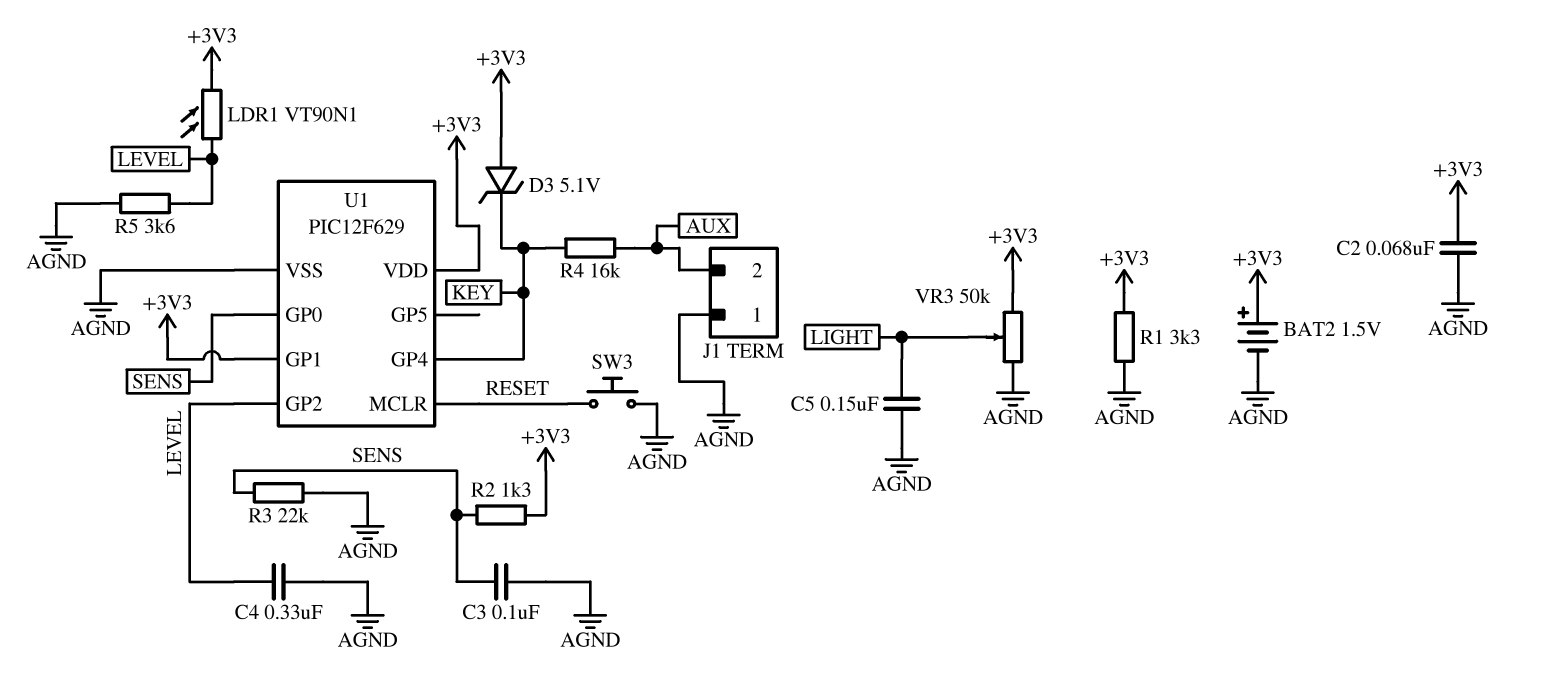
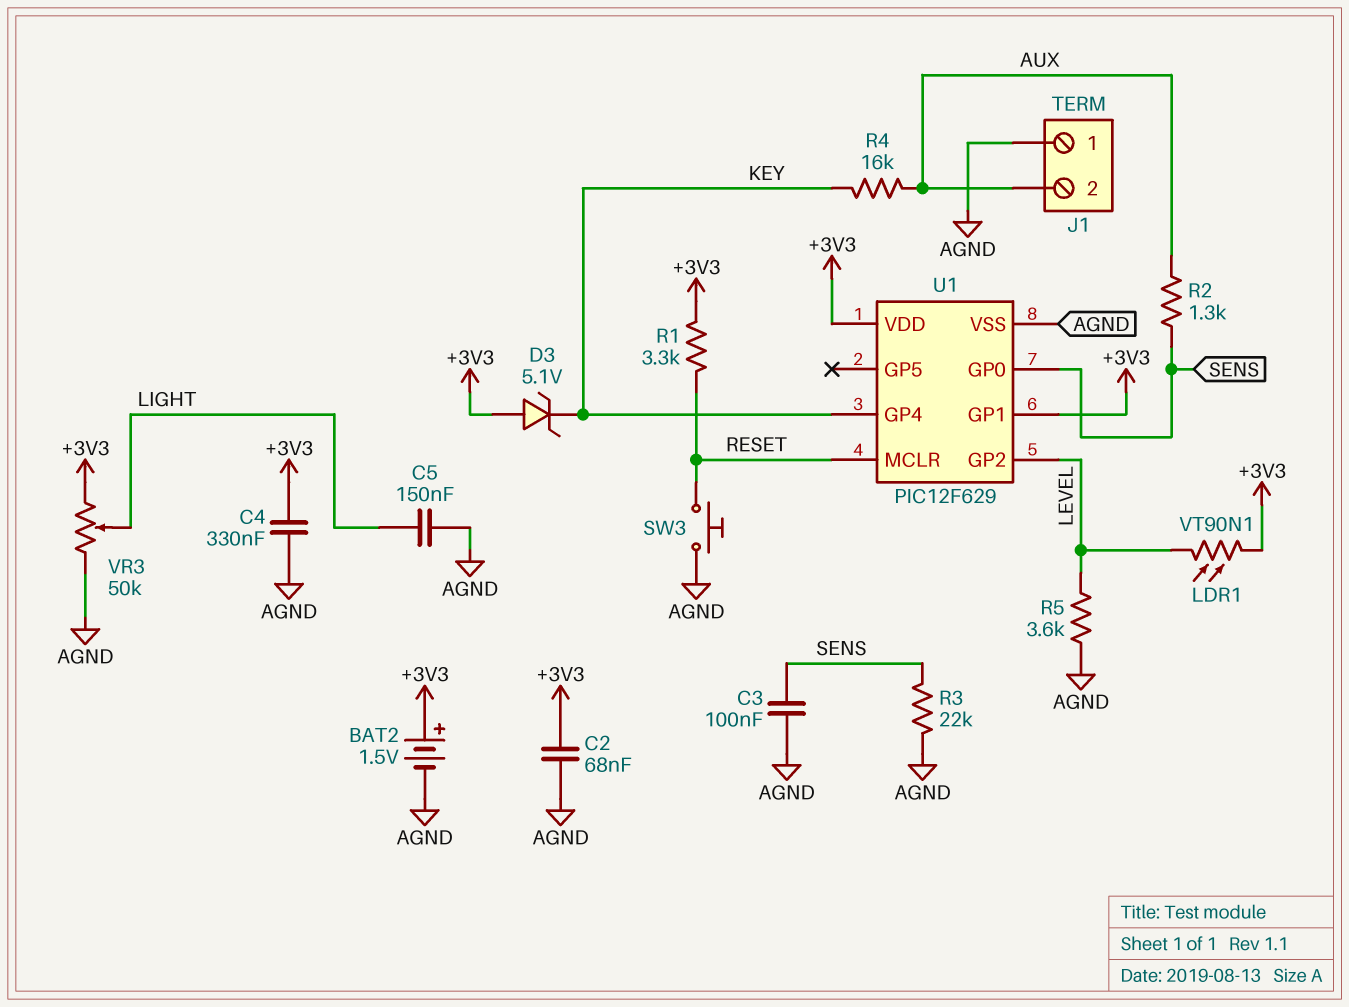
C4: 330nF (AGND, LEVEL) -> 330nF (+3V3, AGND)
R1: 3.3k (+3V3, AGND) -> 3.3k (+3V3, RESET)
R2: 1.3k (+3V3, SENS) -> 1.3k (AUX, SENS)

